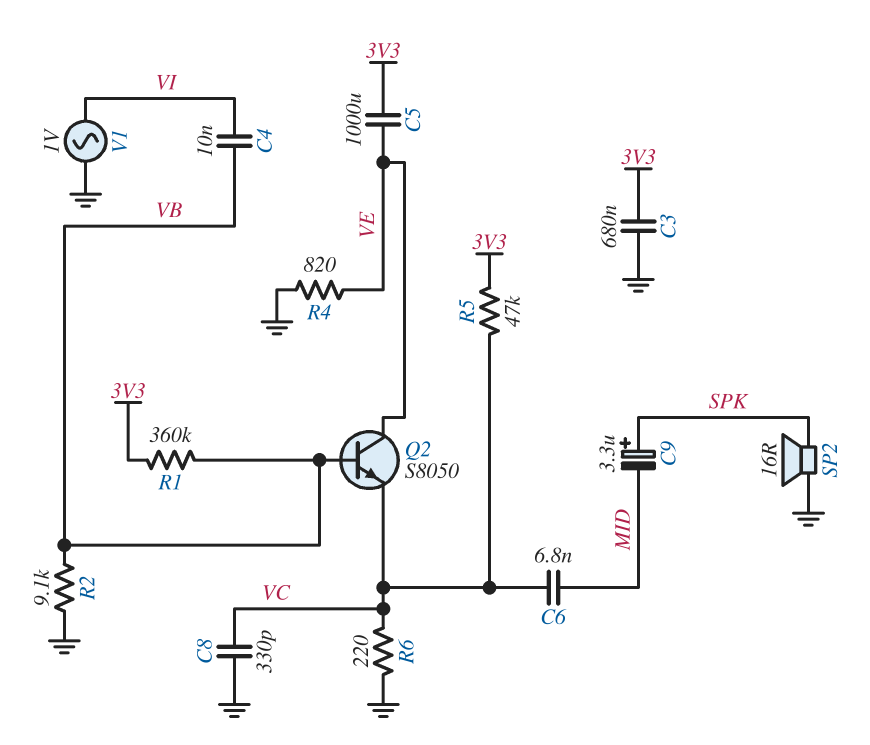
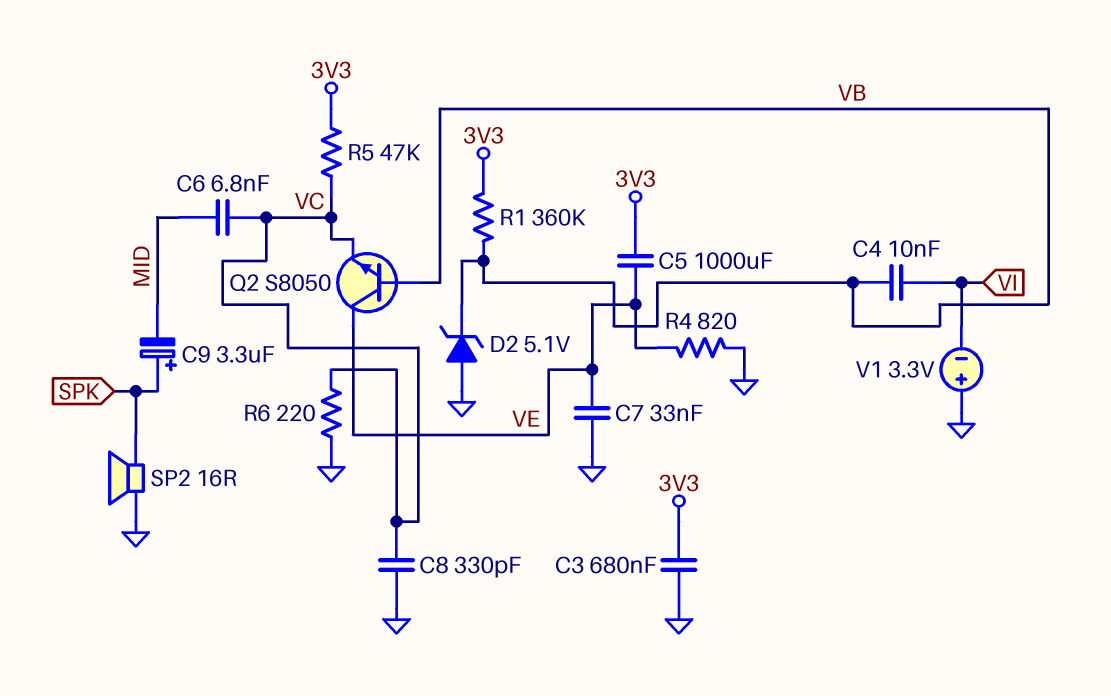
C7: none -> 33nF (GND, VE)
D2: none -> zener 5.1V (A GND, K VB)
R2: 9.1k (GND, VB) -> none
V1: AC 1V (GND, VI) -> 3.3V (plus GND, minus VI)

